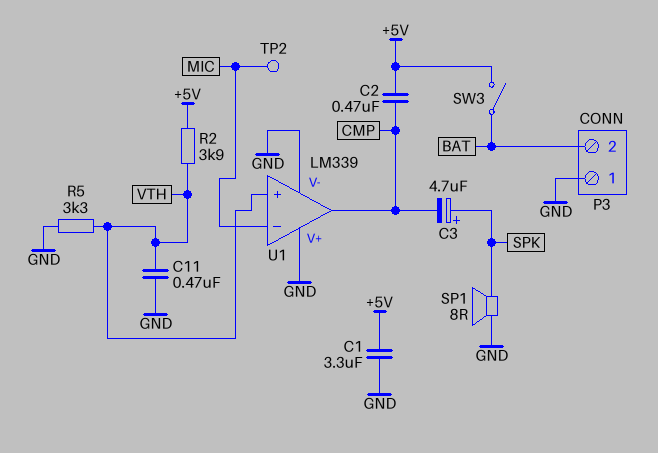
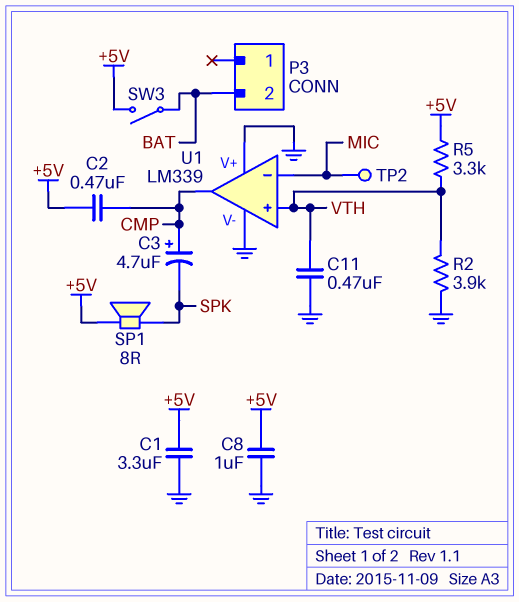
C3: 4.7uF (plus SPK, minus CMP) -> 4.7uF (plus CMP, minus SPK)
C8: none -> 1uF (+5V, GND)
P3 pin 1: GND -> none
R2: 3.9k (+5V, VTH) -> 3.9k (GND, VTH)
R5: 3.3k (GND, VTH) -> 3.3k (+5V, VTH)
SP1: speaker 8R (GND, SPK) -> speaker 8R (+5V, SPK)

